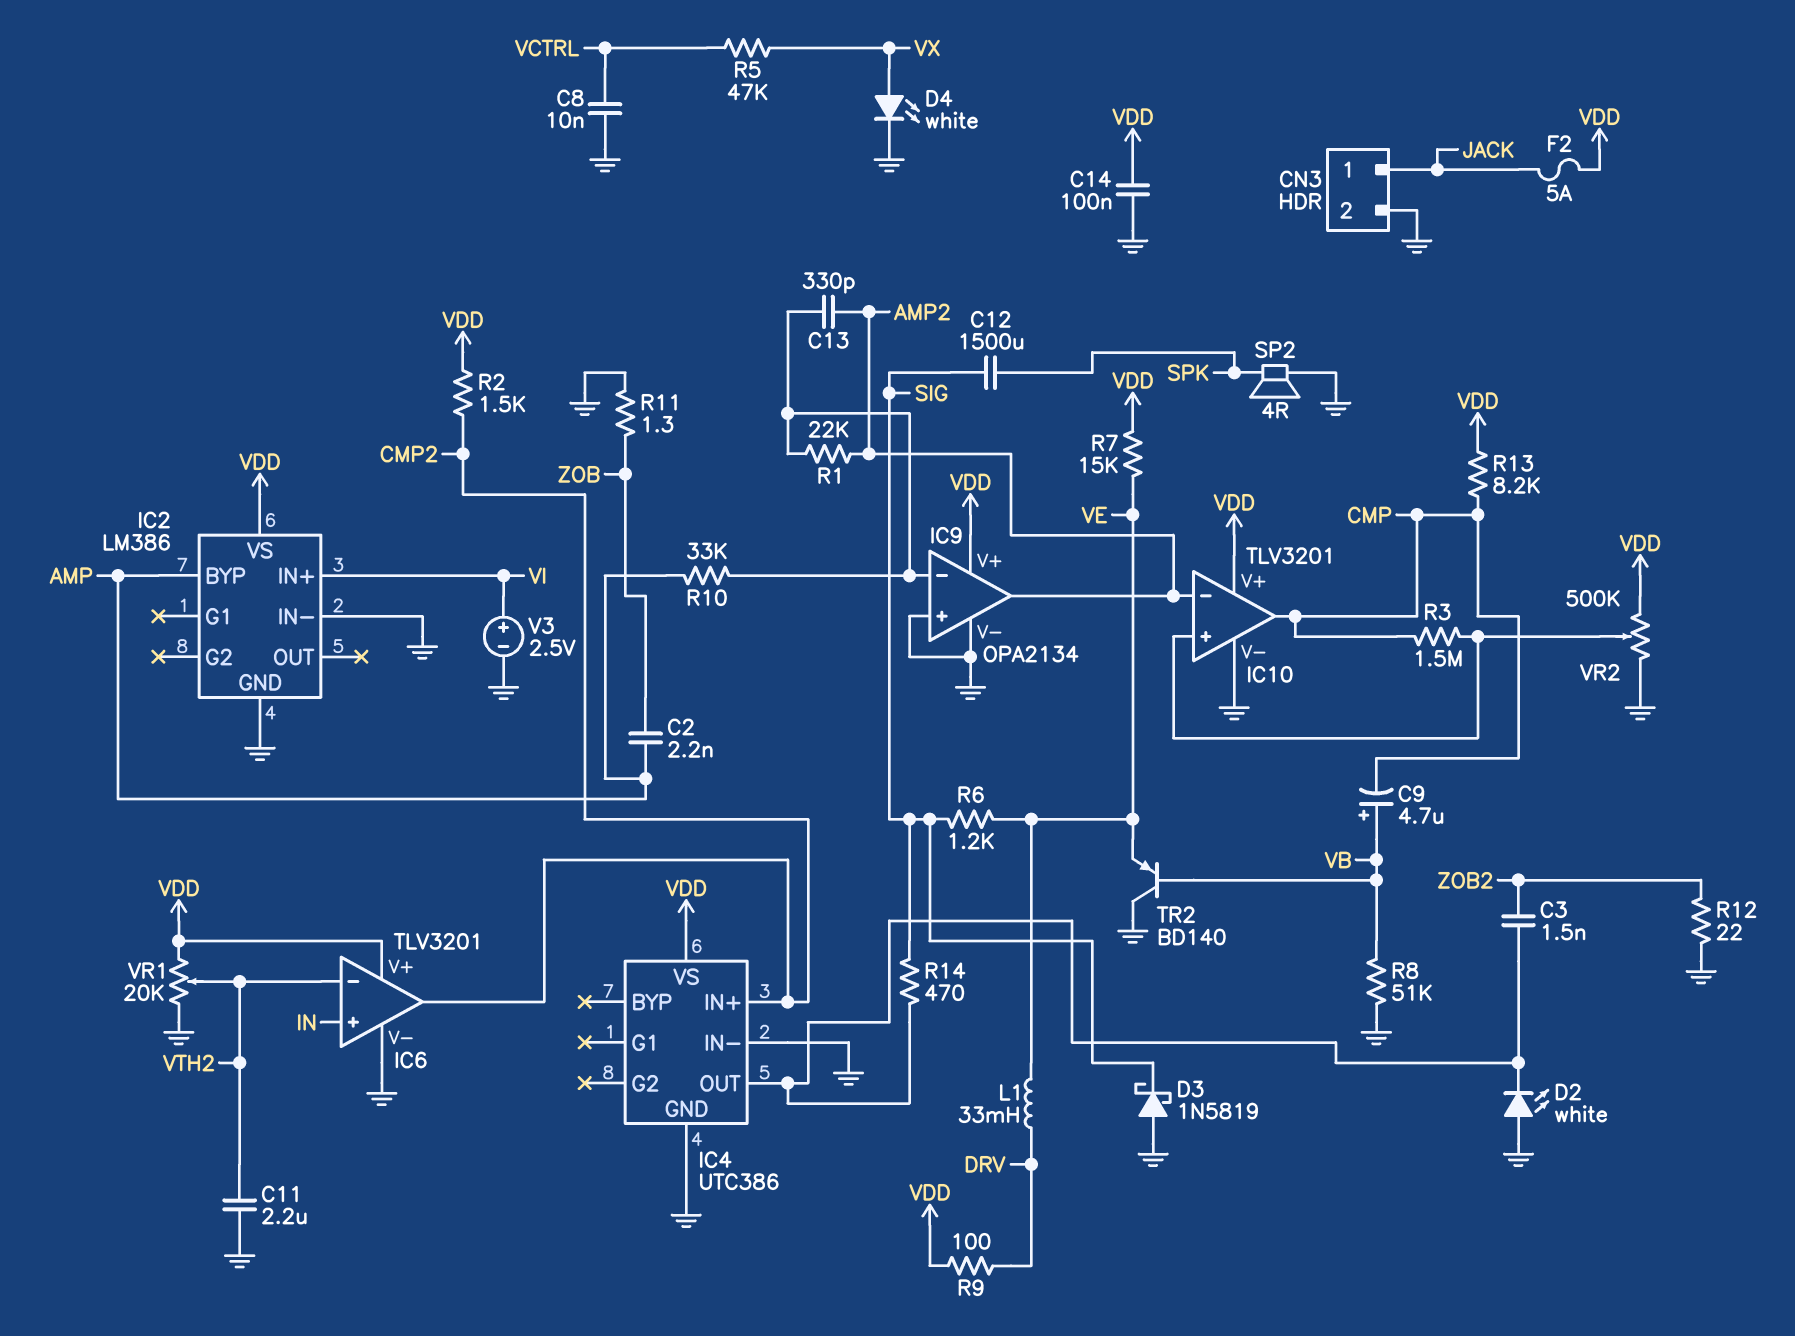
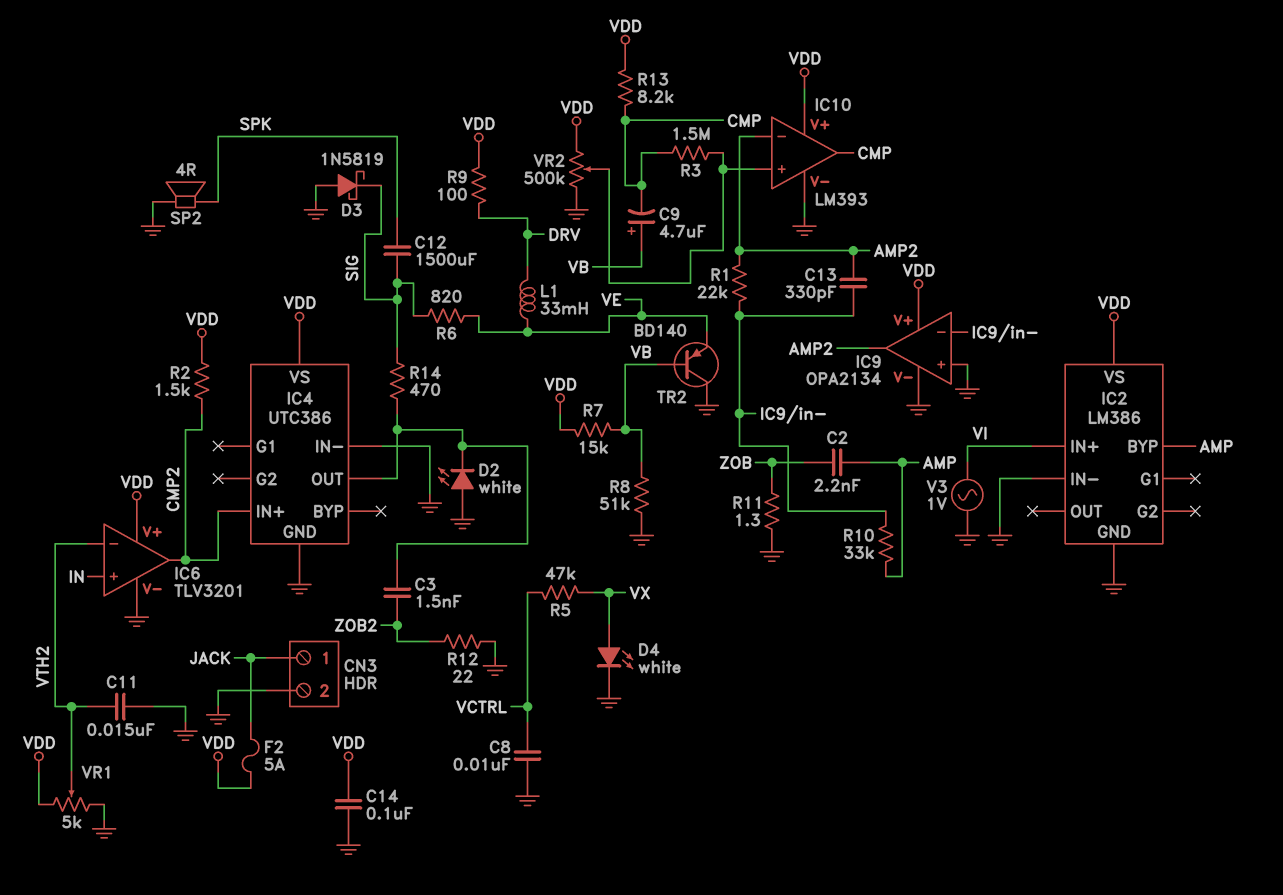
C11: 2.2uF (GND, VTH2) -> 15nF (GND, VTH2)
IC10: TLV3201 -> LM393
R6: 1.2k (SIG, VE) -> 820 (SIG, VE)
R7: 15k (VDD, VE) -> 15k (VB, VDD)
V3: 2.5V (plus VI, minus GND) -> AC 1V (GND, VI)
VR1: 20k (GND, VDD, wiper VTH2) -> 5k (GND, VDD, wiper VTH2)

